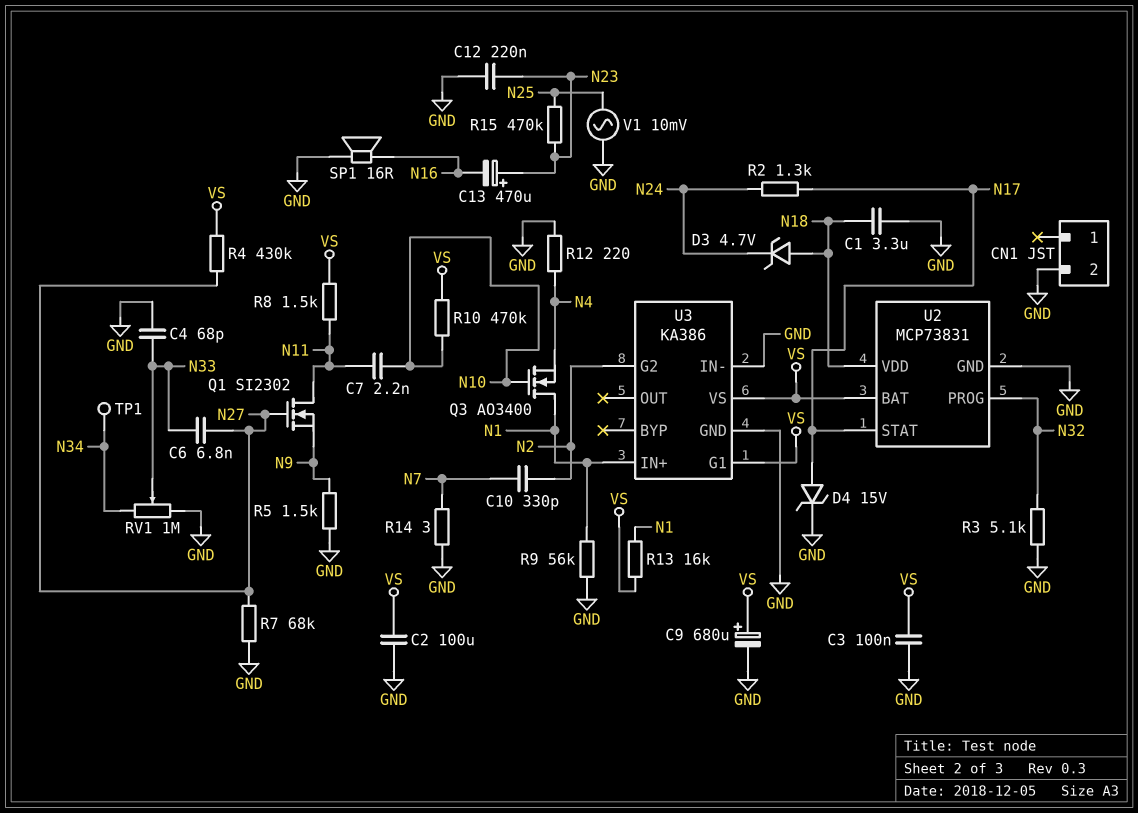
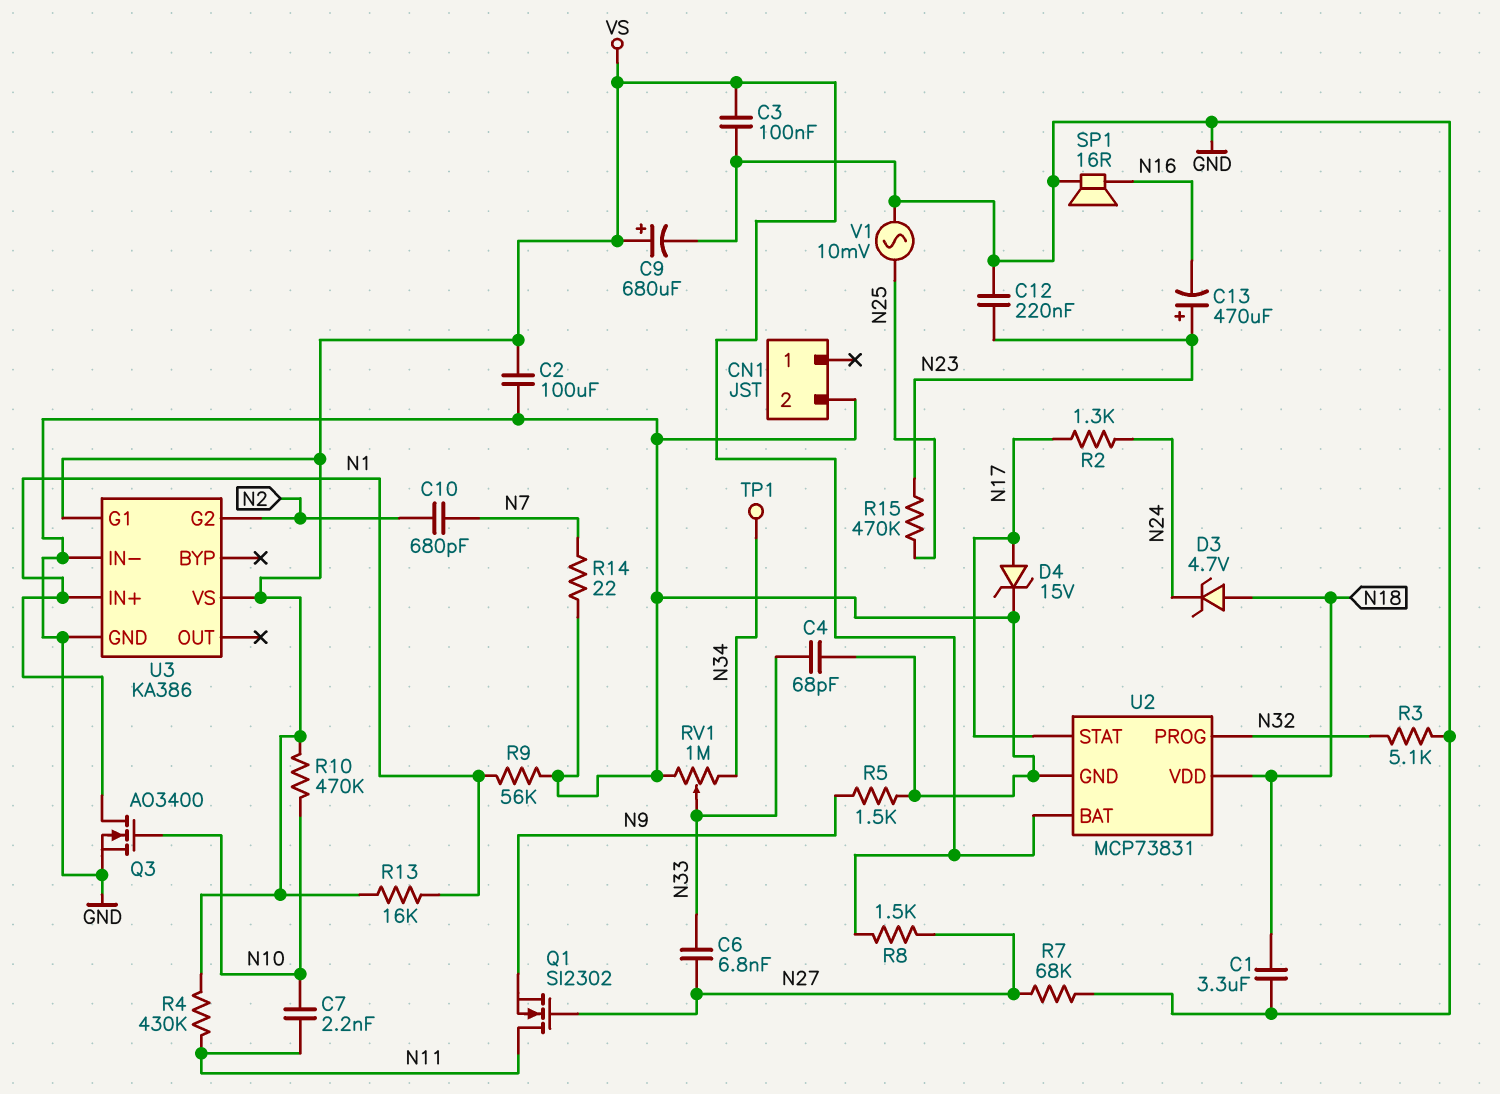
C10: 330pF (N2, N7) -> 680pF (N2, N7)
Q3: NMOS AO3400 (G N10, D N1, S N4) -> NMOS AO3400 (G N10, D N1, S GND)
R4: 430k (N27, VS) -> 430k (N11, VS)
R8: 1.5k (N11, VS) -> 1.5k (N27, VS)
R12: 220 (GND, N4) -> none
R14: 3 (GND, N7) -> 22 (GND, N7)

